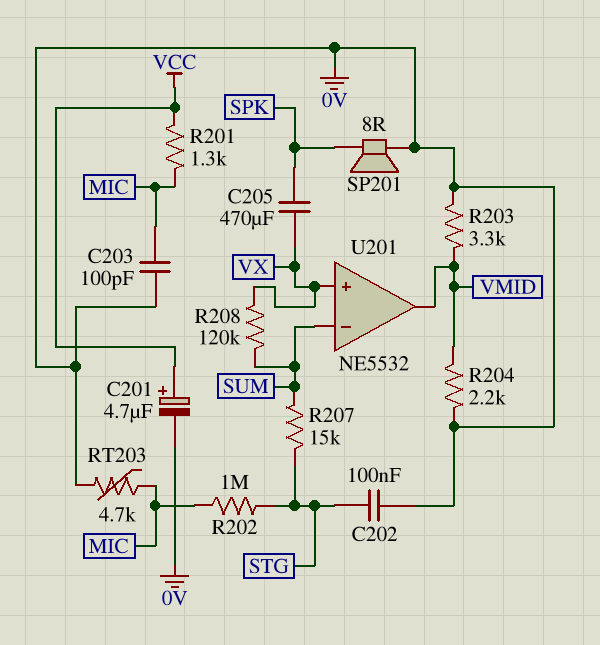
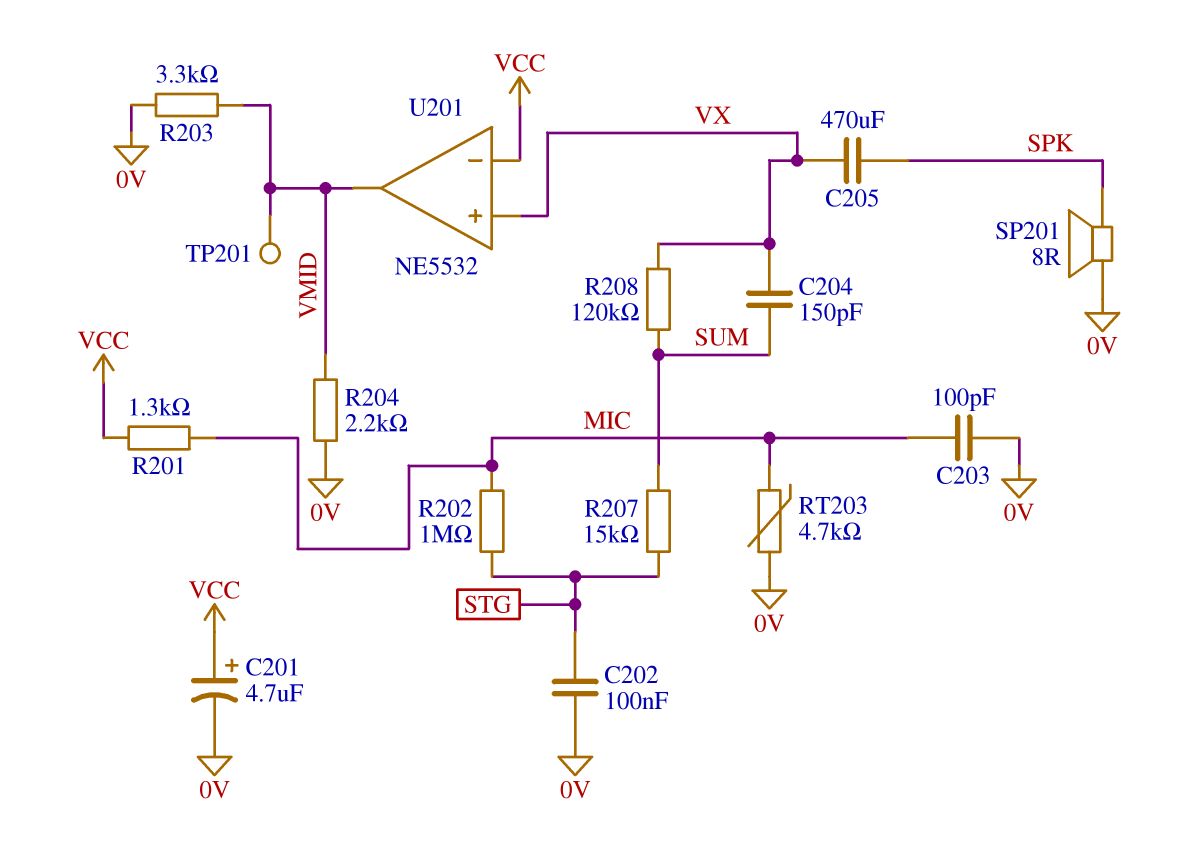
C204: none -> 150pF (SUM, VX)
TP201: none -> test point (VMID)
U201 pin in-: SUM -> VCC

